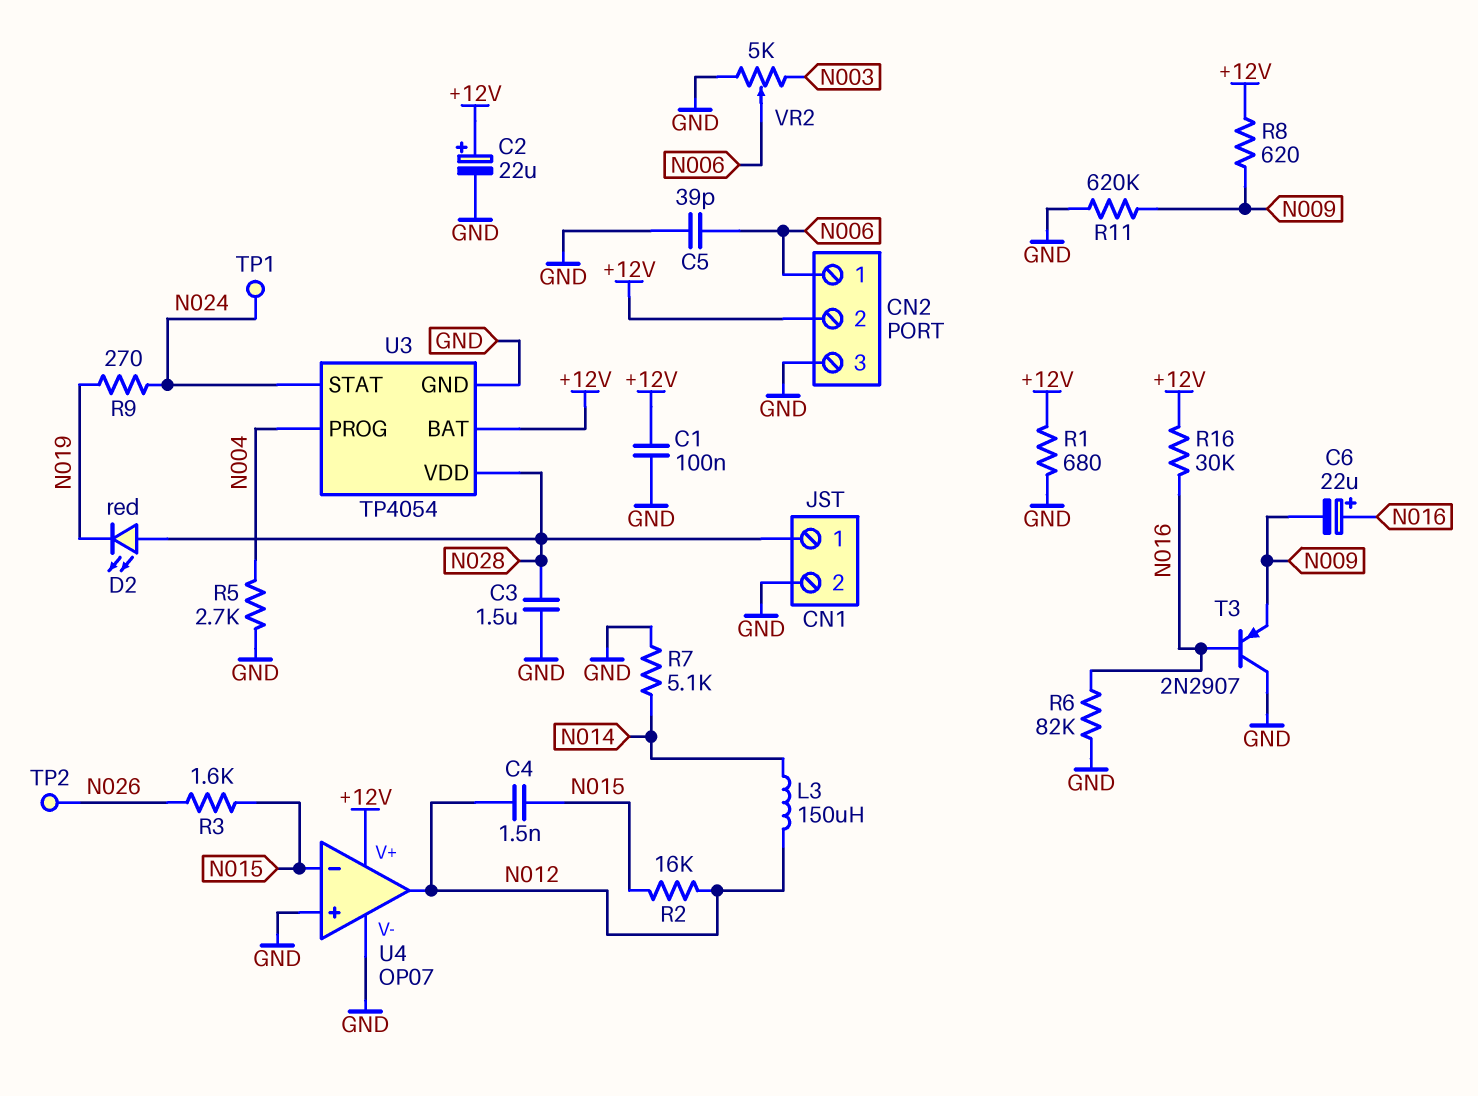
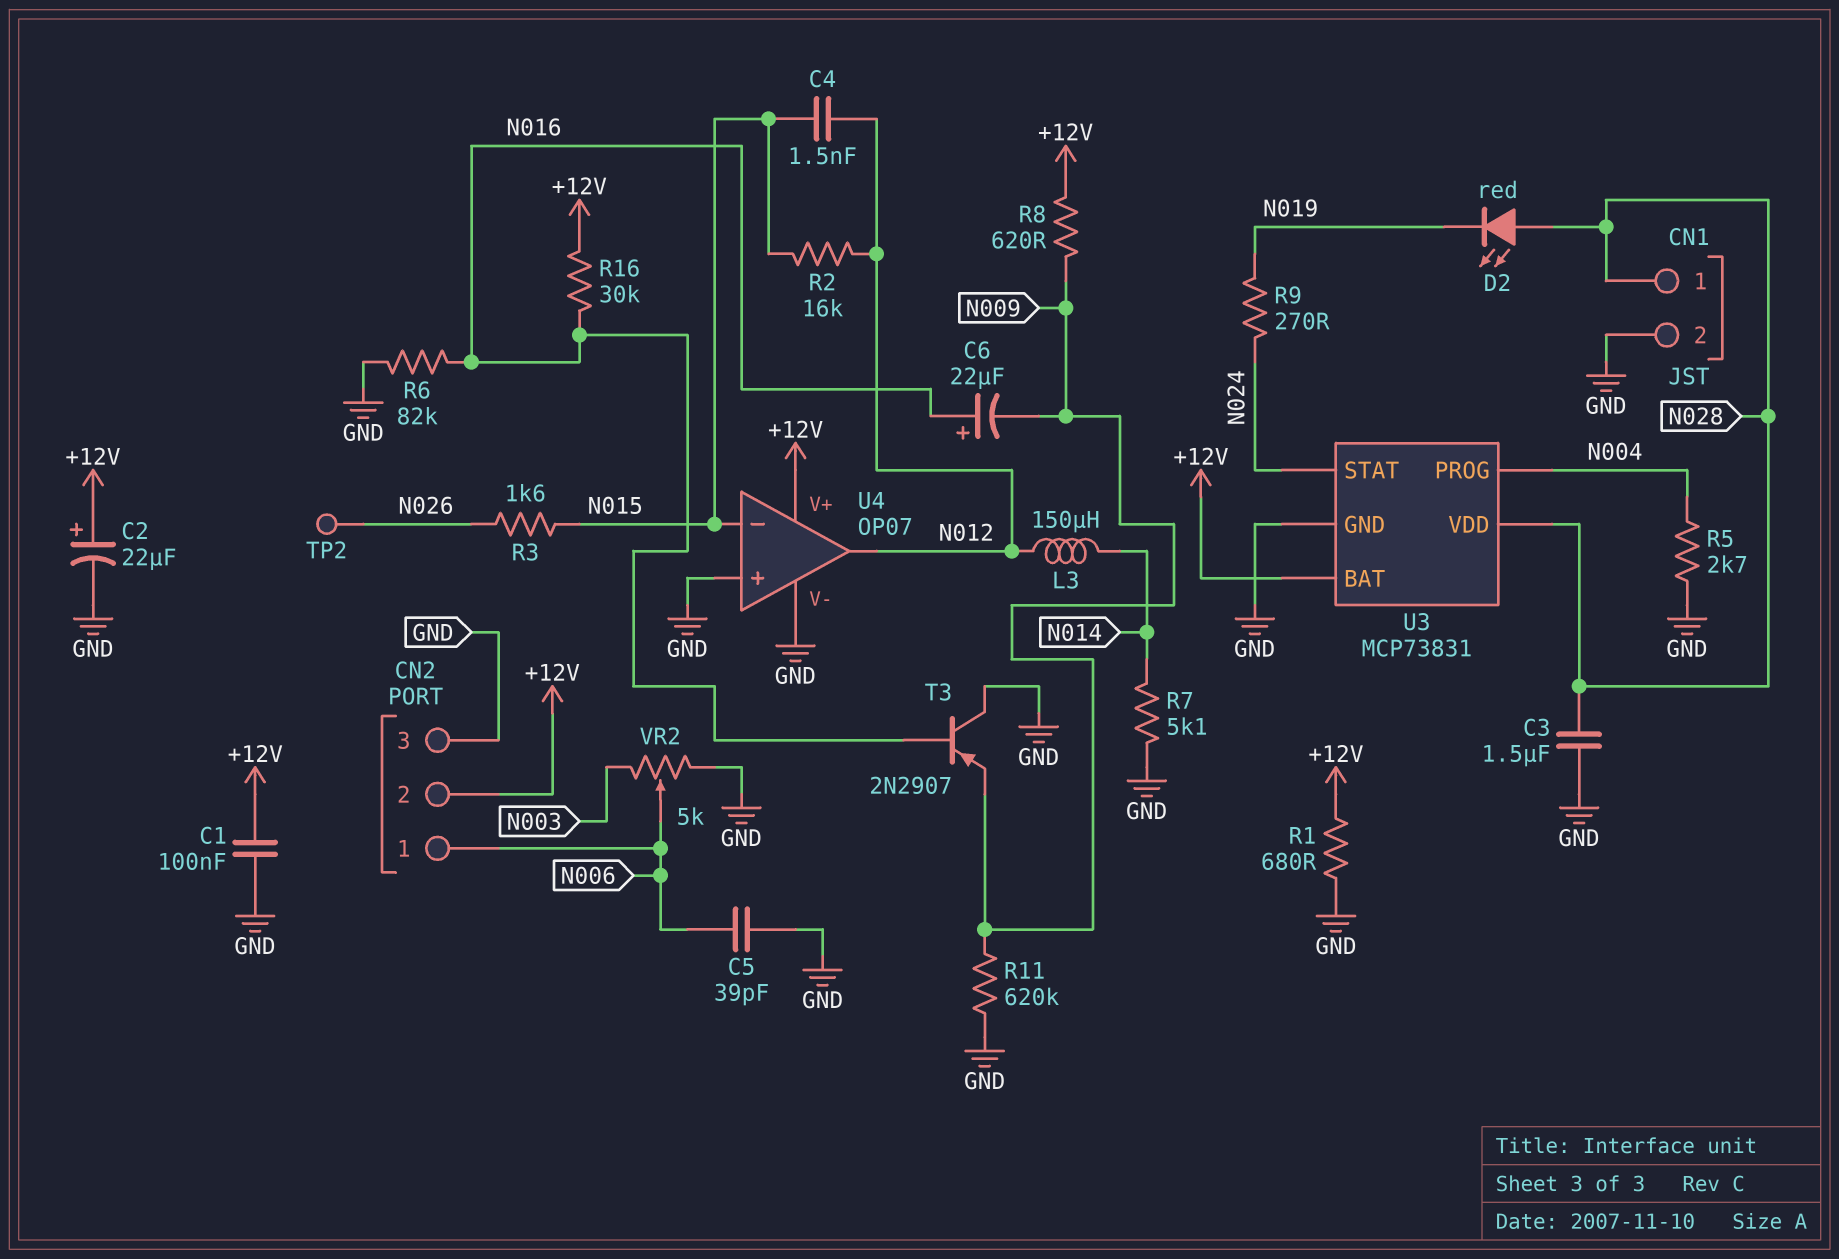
TP1: test point (N024) -> none
U3: TP4054 -> MCP73831

